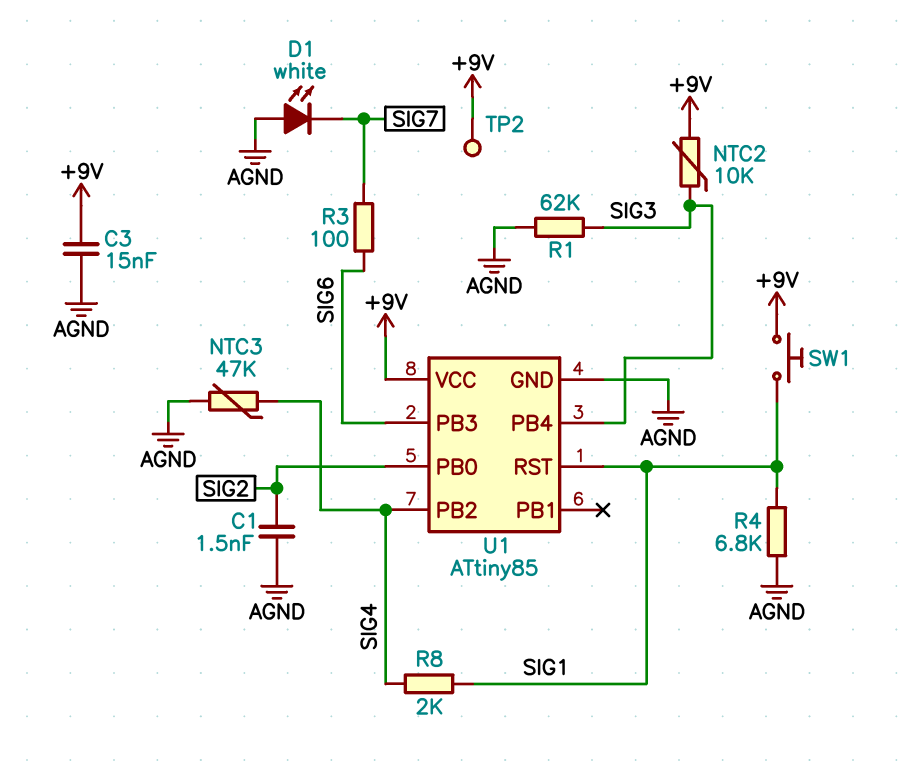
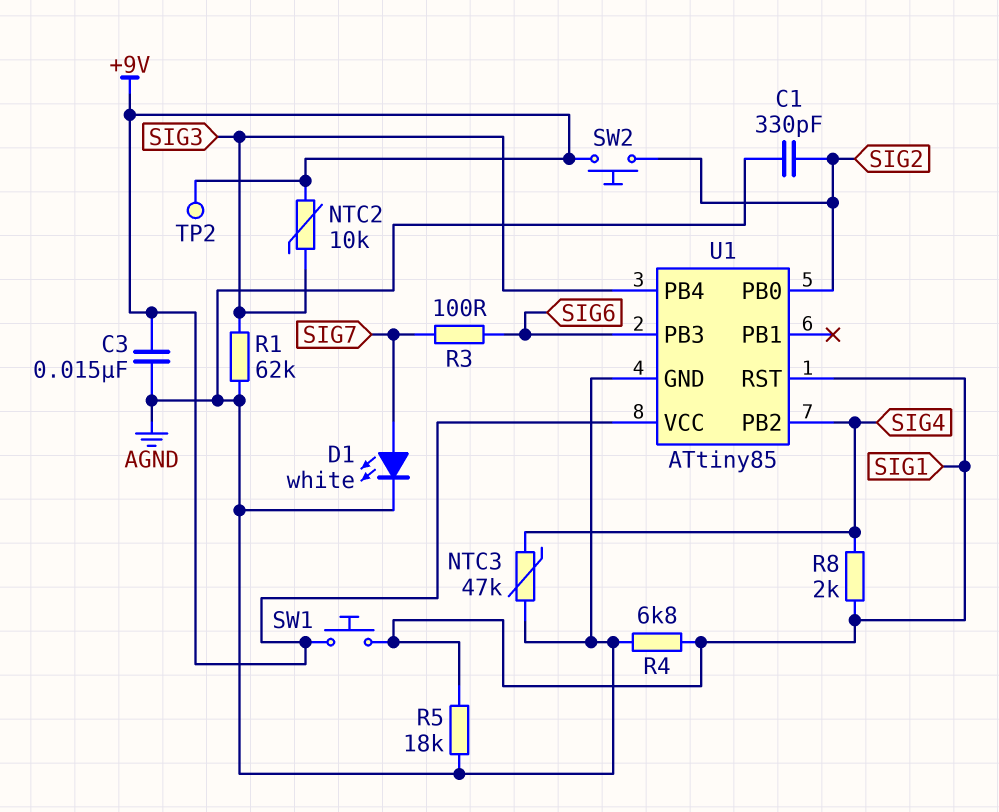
C1: 1.5nF (AGND, SIG2) -> 330pF (AGND, SIG2)
D1: LED white (A AGND, K SIG7) -> LED white (A SIG7, K AGND)
R5: none -> 18k (AGND, SIG1)
SW2: none -> button (+9V, SIG2)

